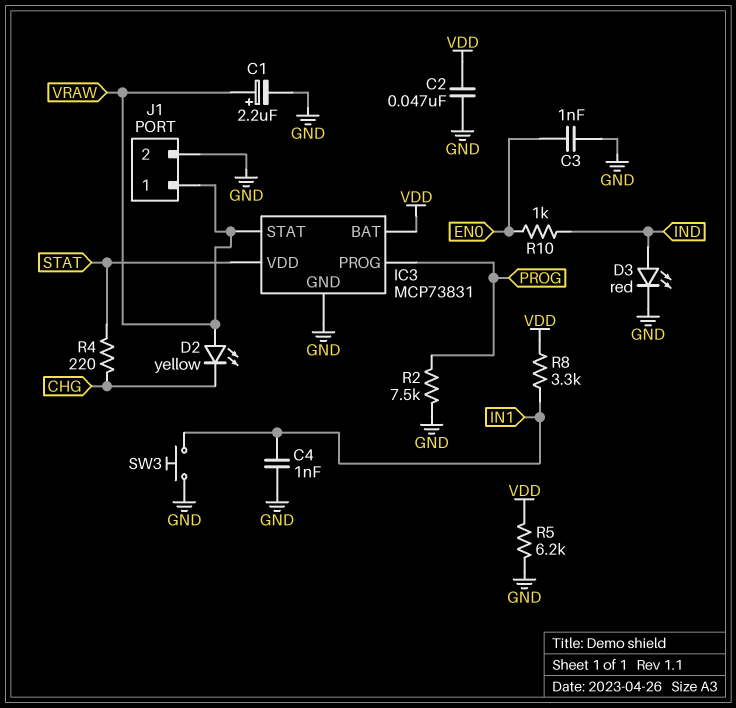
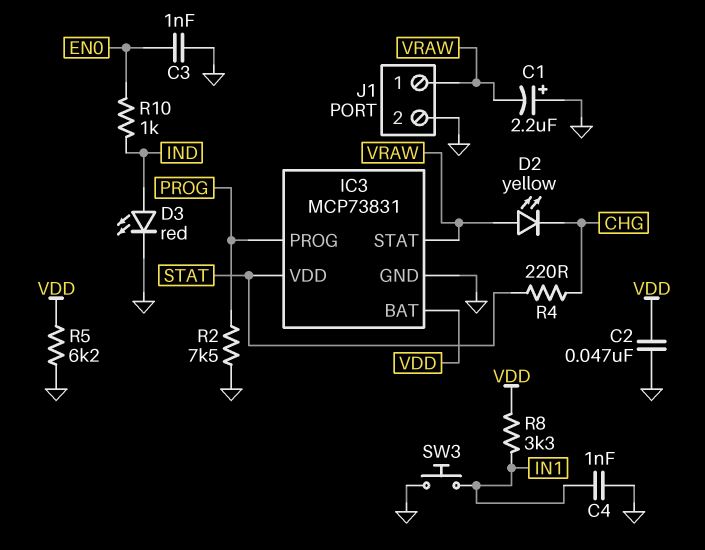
C1: 2.2uF (plus VRAW, minus GND) -> 2.2uF (plus GND, minus VRAW)

